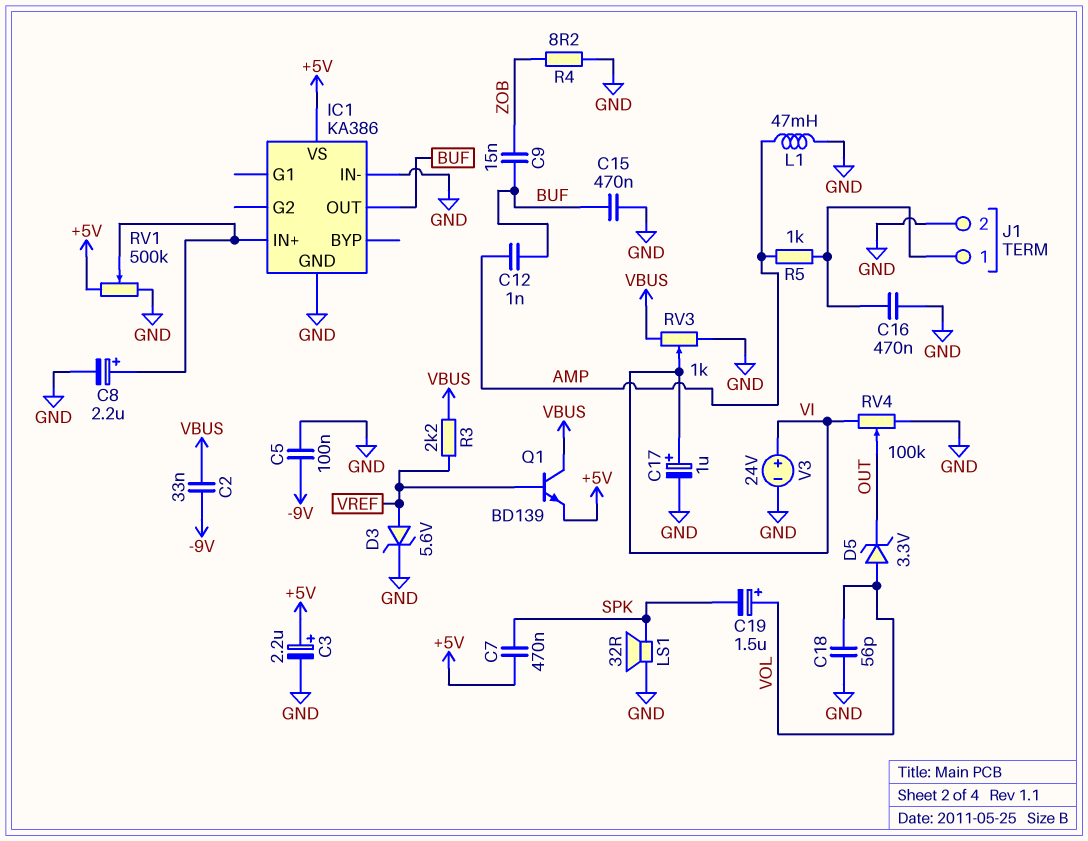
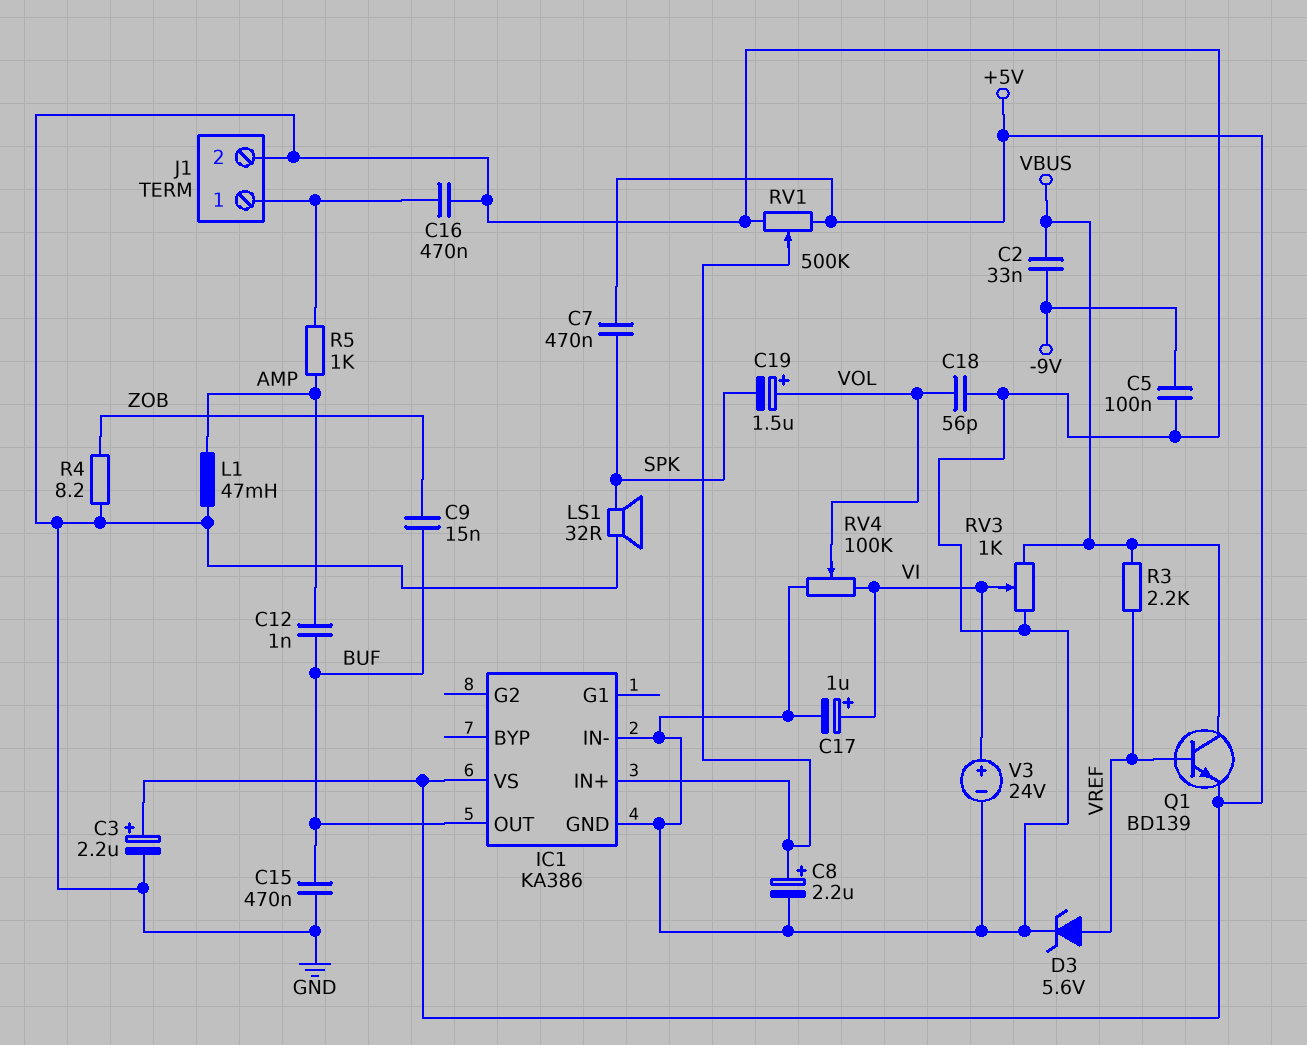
D5: zener 3.3V (A VOL, K OUT) -> none
RV4: 100k (GND, VI, wiper OUT) -> 100k (GND, VI, wiper VOL)

